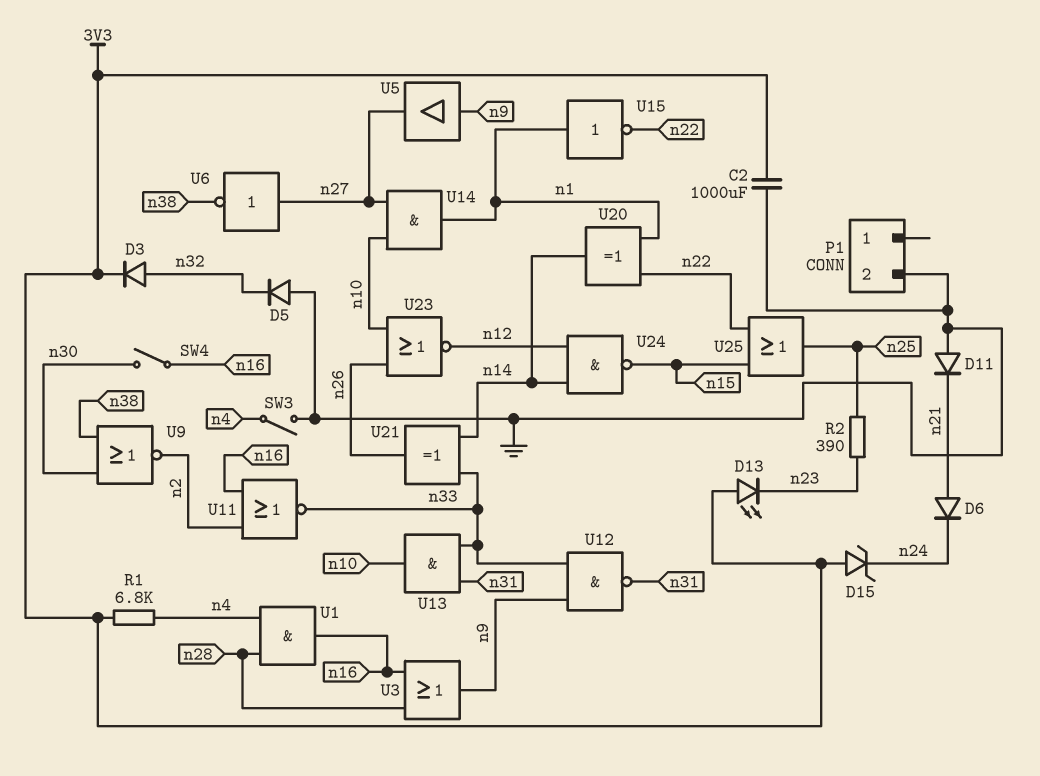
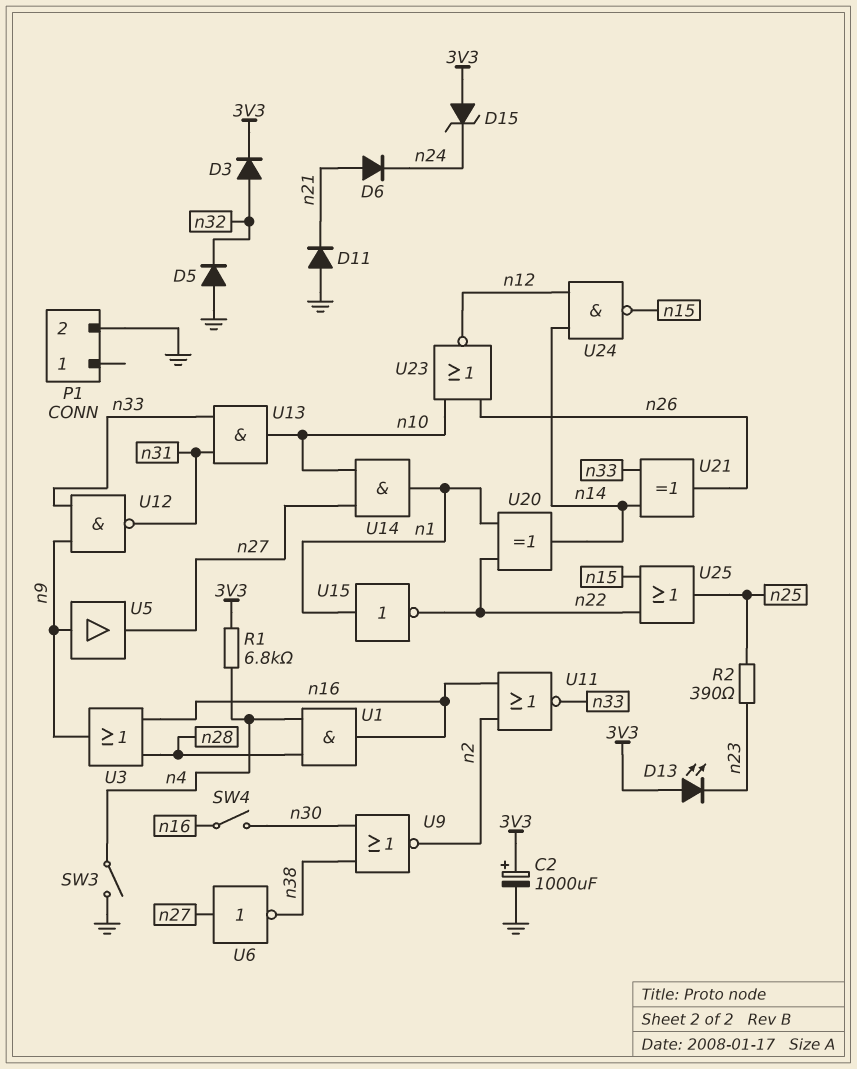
C2: 1000uF (3V3, GND) -> 1000uF (plus 3V3, minus GND)

